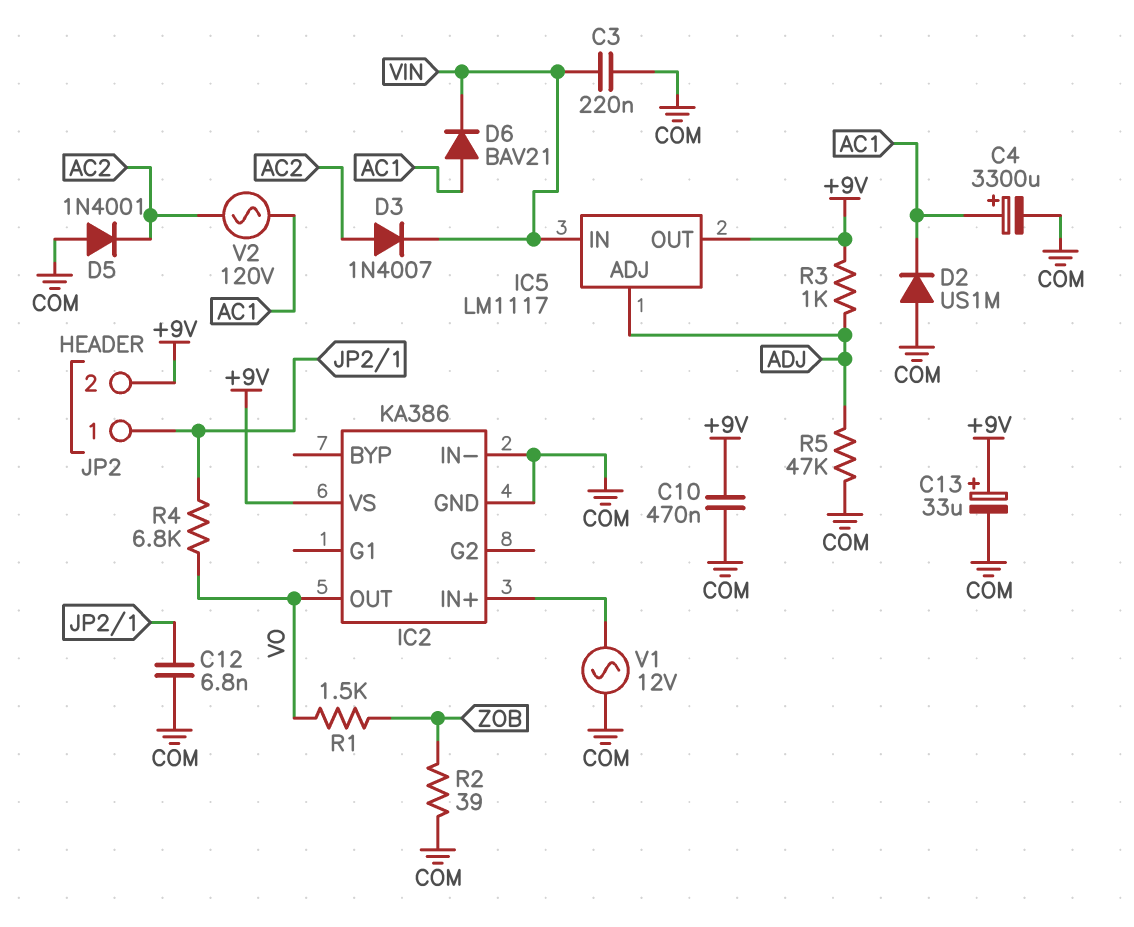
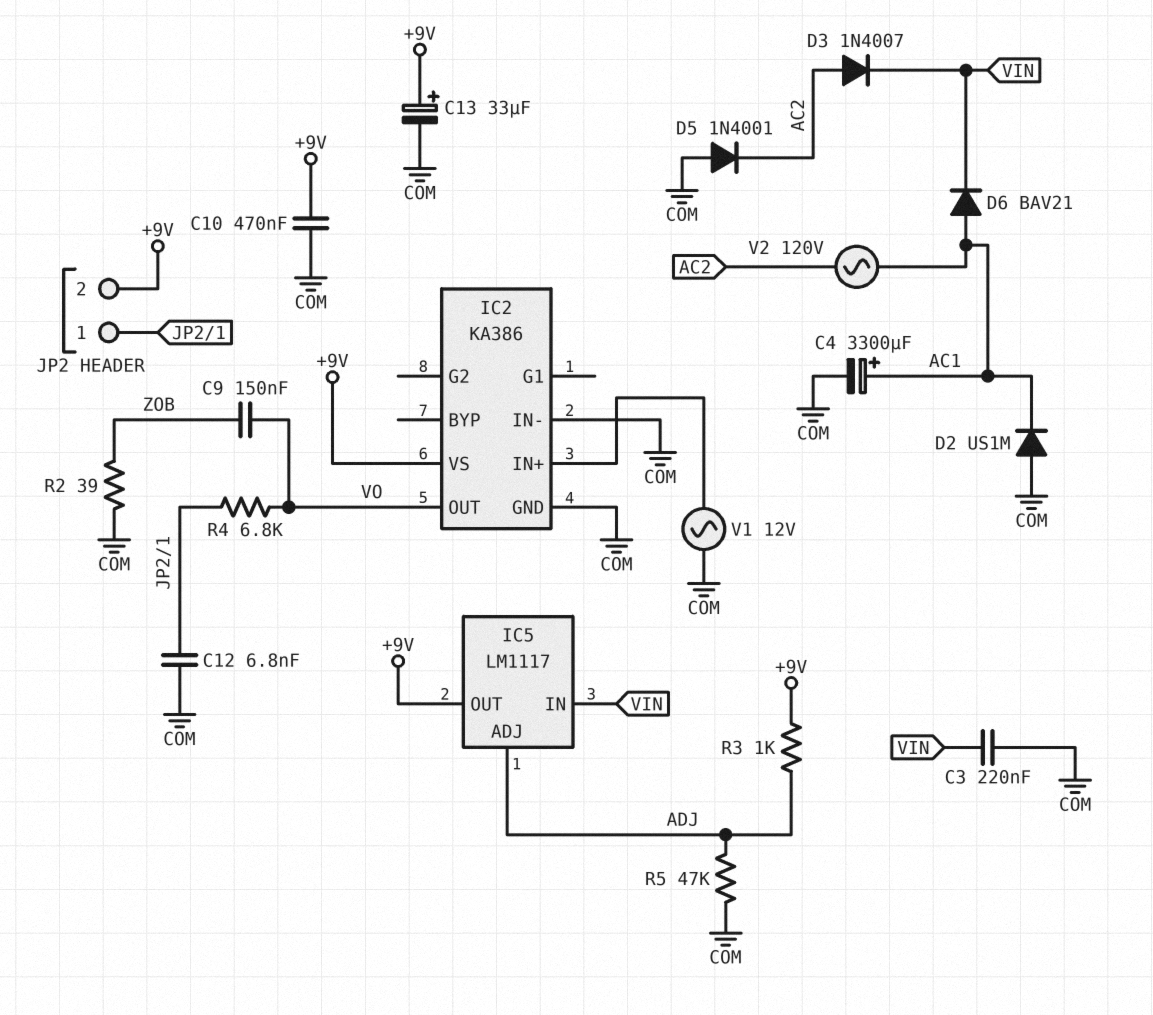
C9: none -> 150nF (VO, ZOB)
R1: 1.5k (VO, ZOB) -> none

